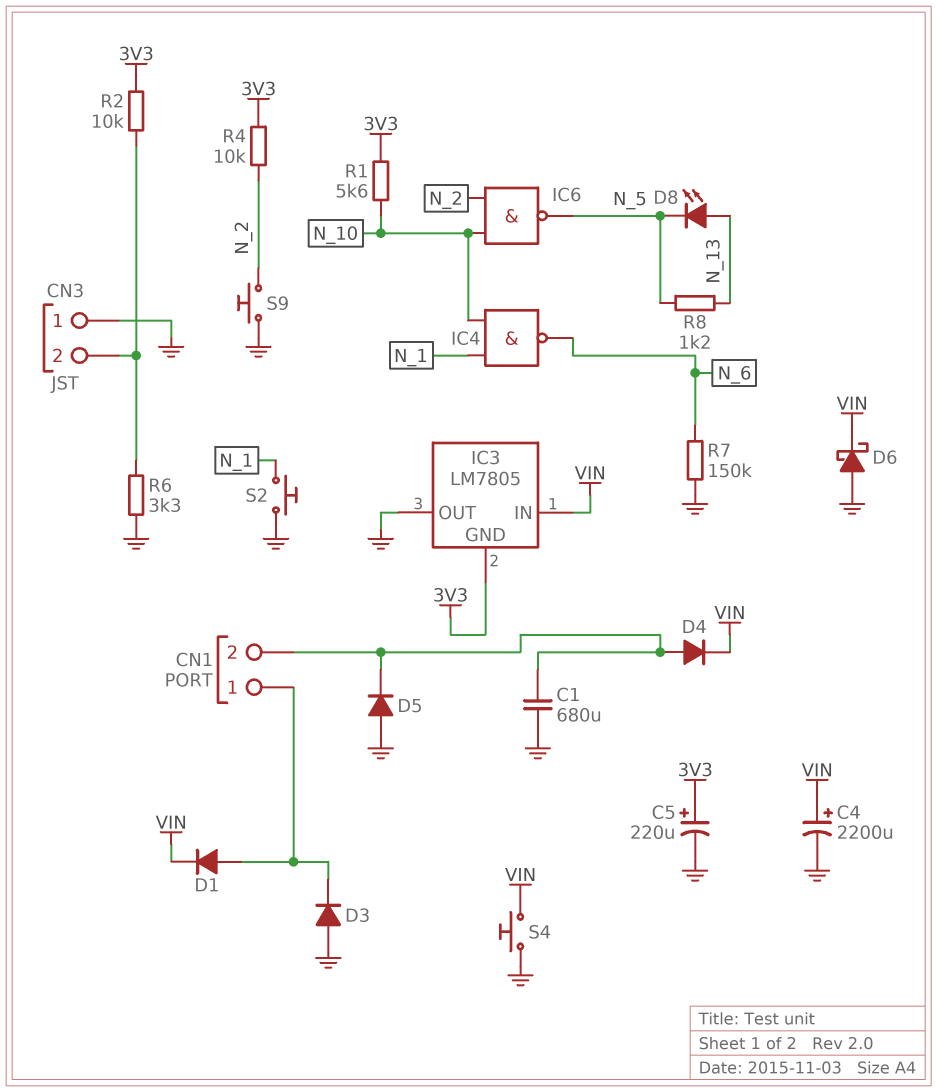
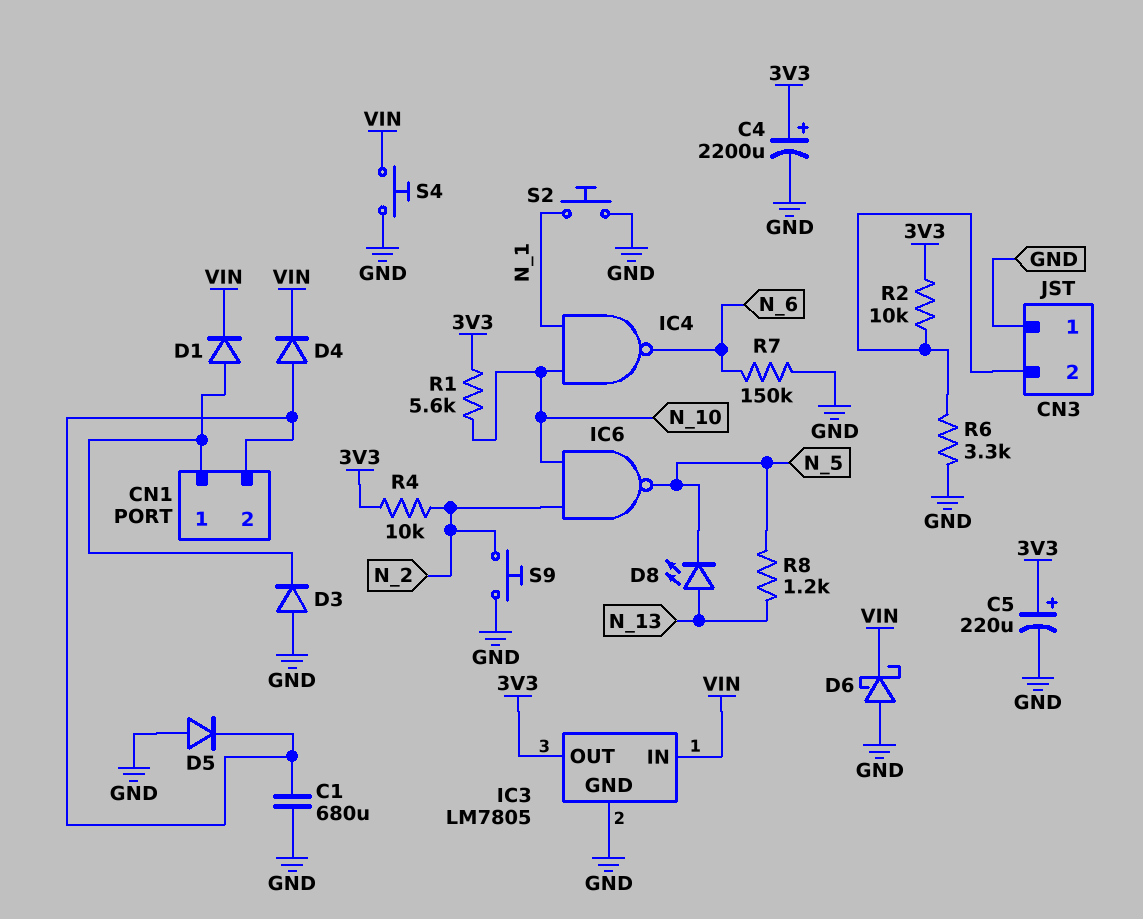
C4: 2200uF (plus VIN, minus GND) -> 2200uF (plus 3V3, minus GND)
IC3 pin GND: 3V3 -> GND
IC3 pin OUT: GND -> 3V3

